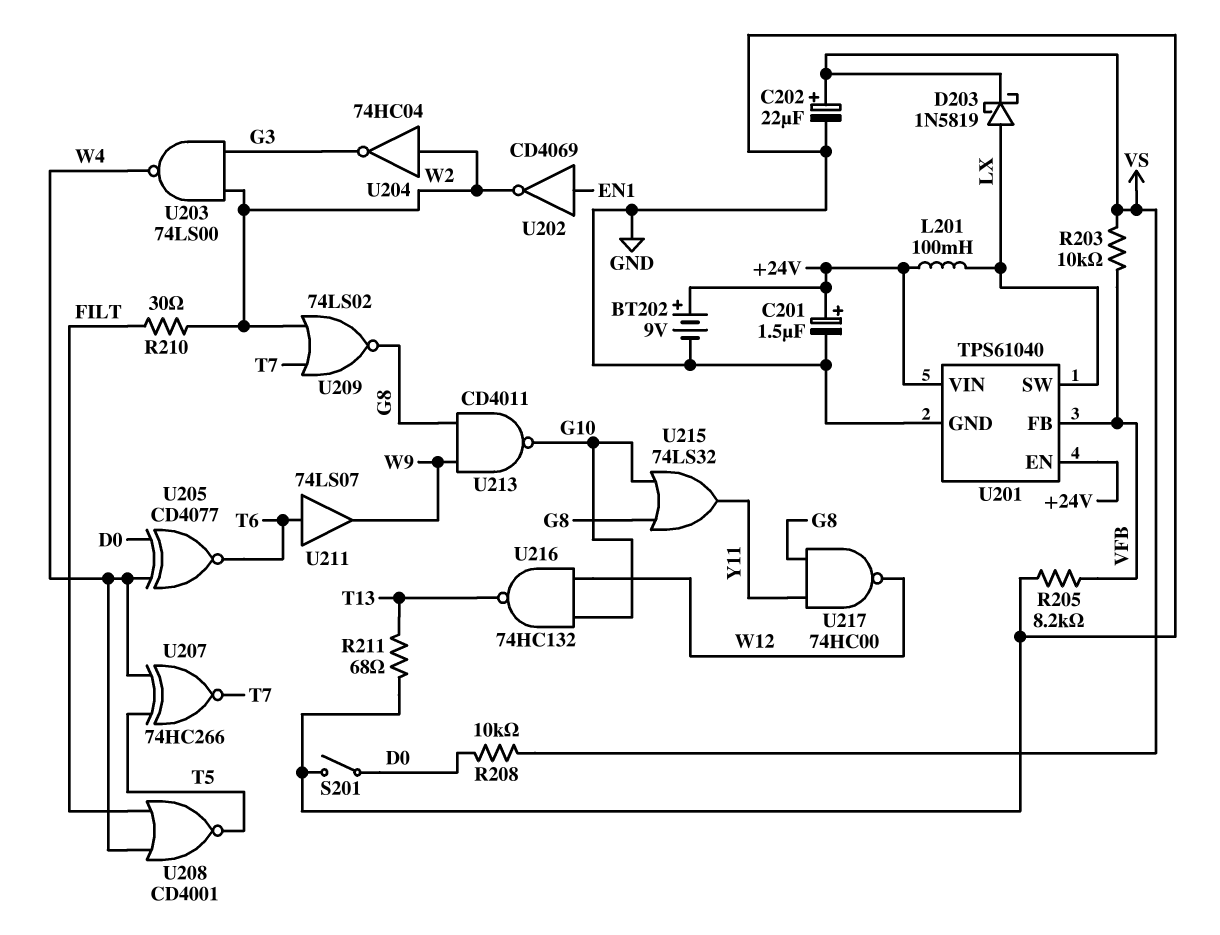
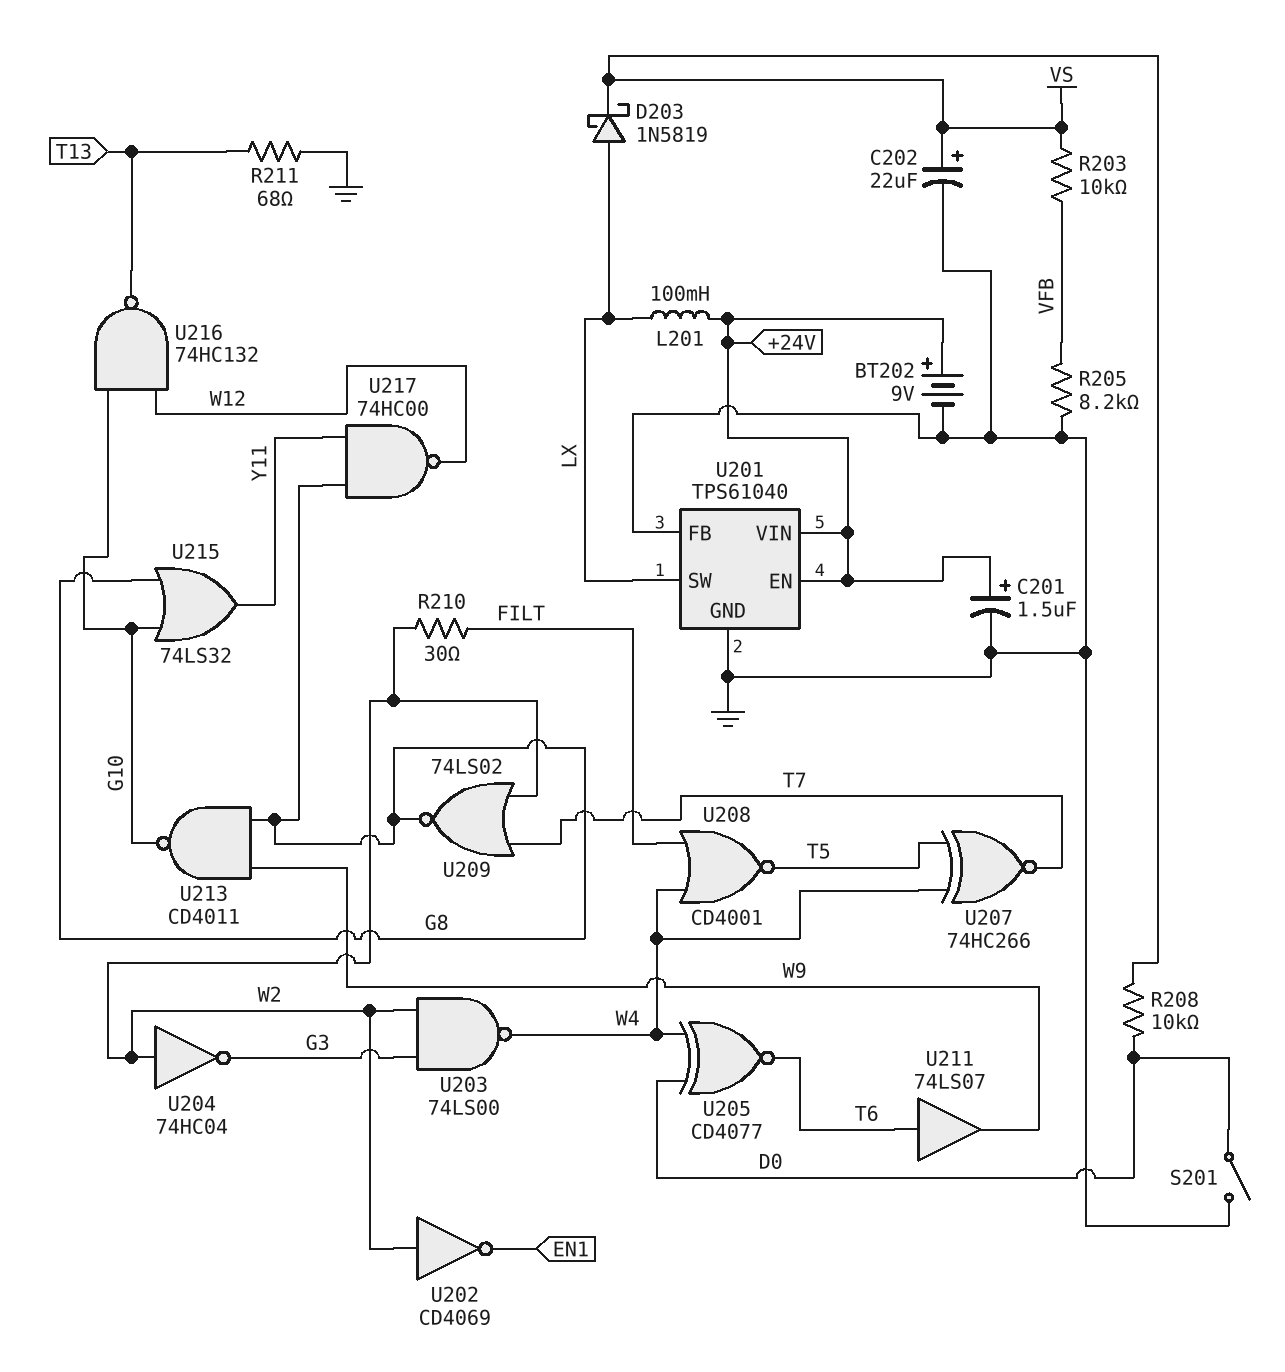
U201 pin FB: VFB -> GND
U202: NOT CD4069 (in EN1, out W2) -> NOT CD4069 (in W2, out EN1)

